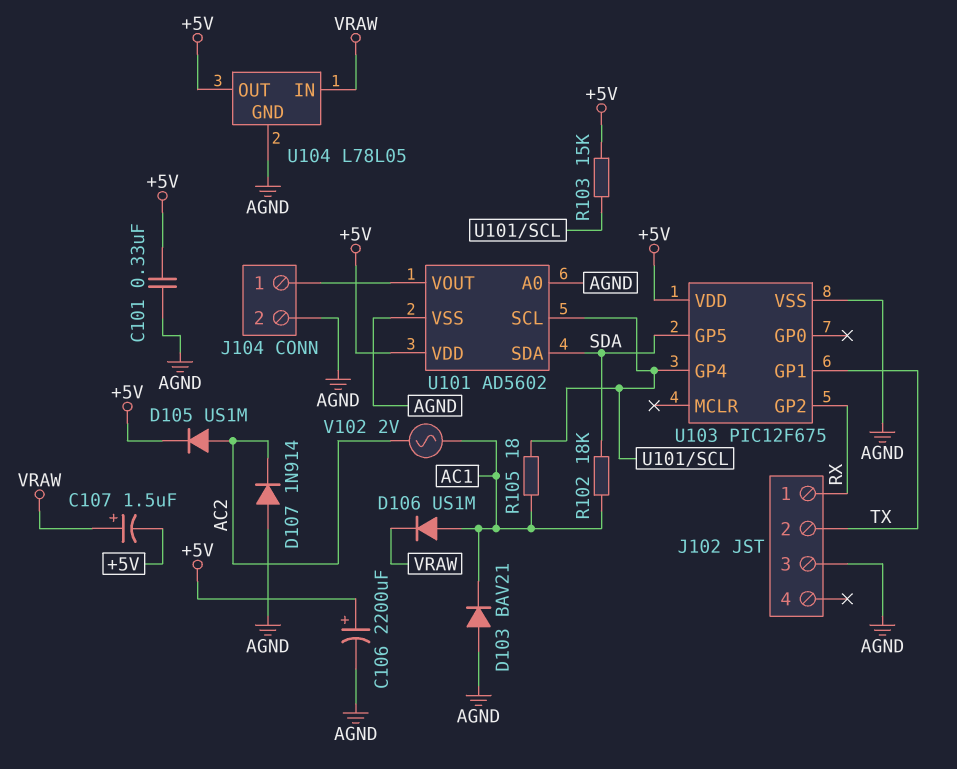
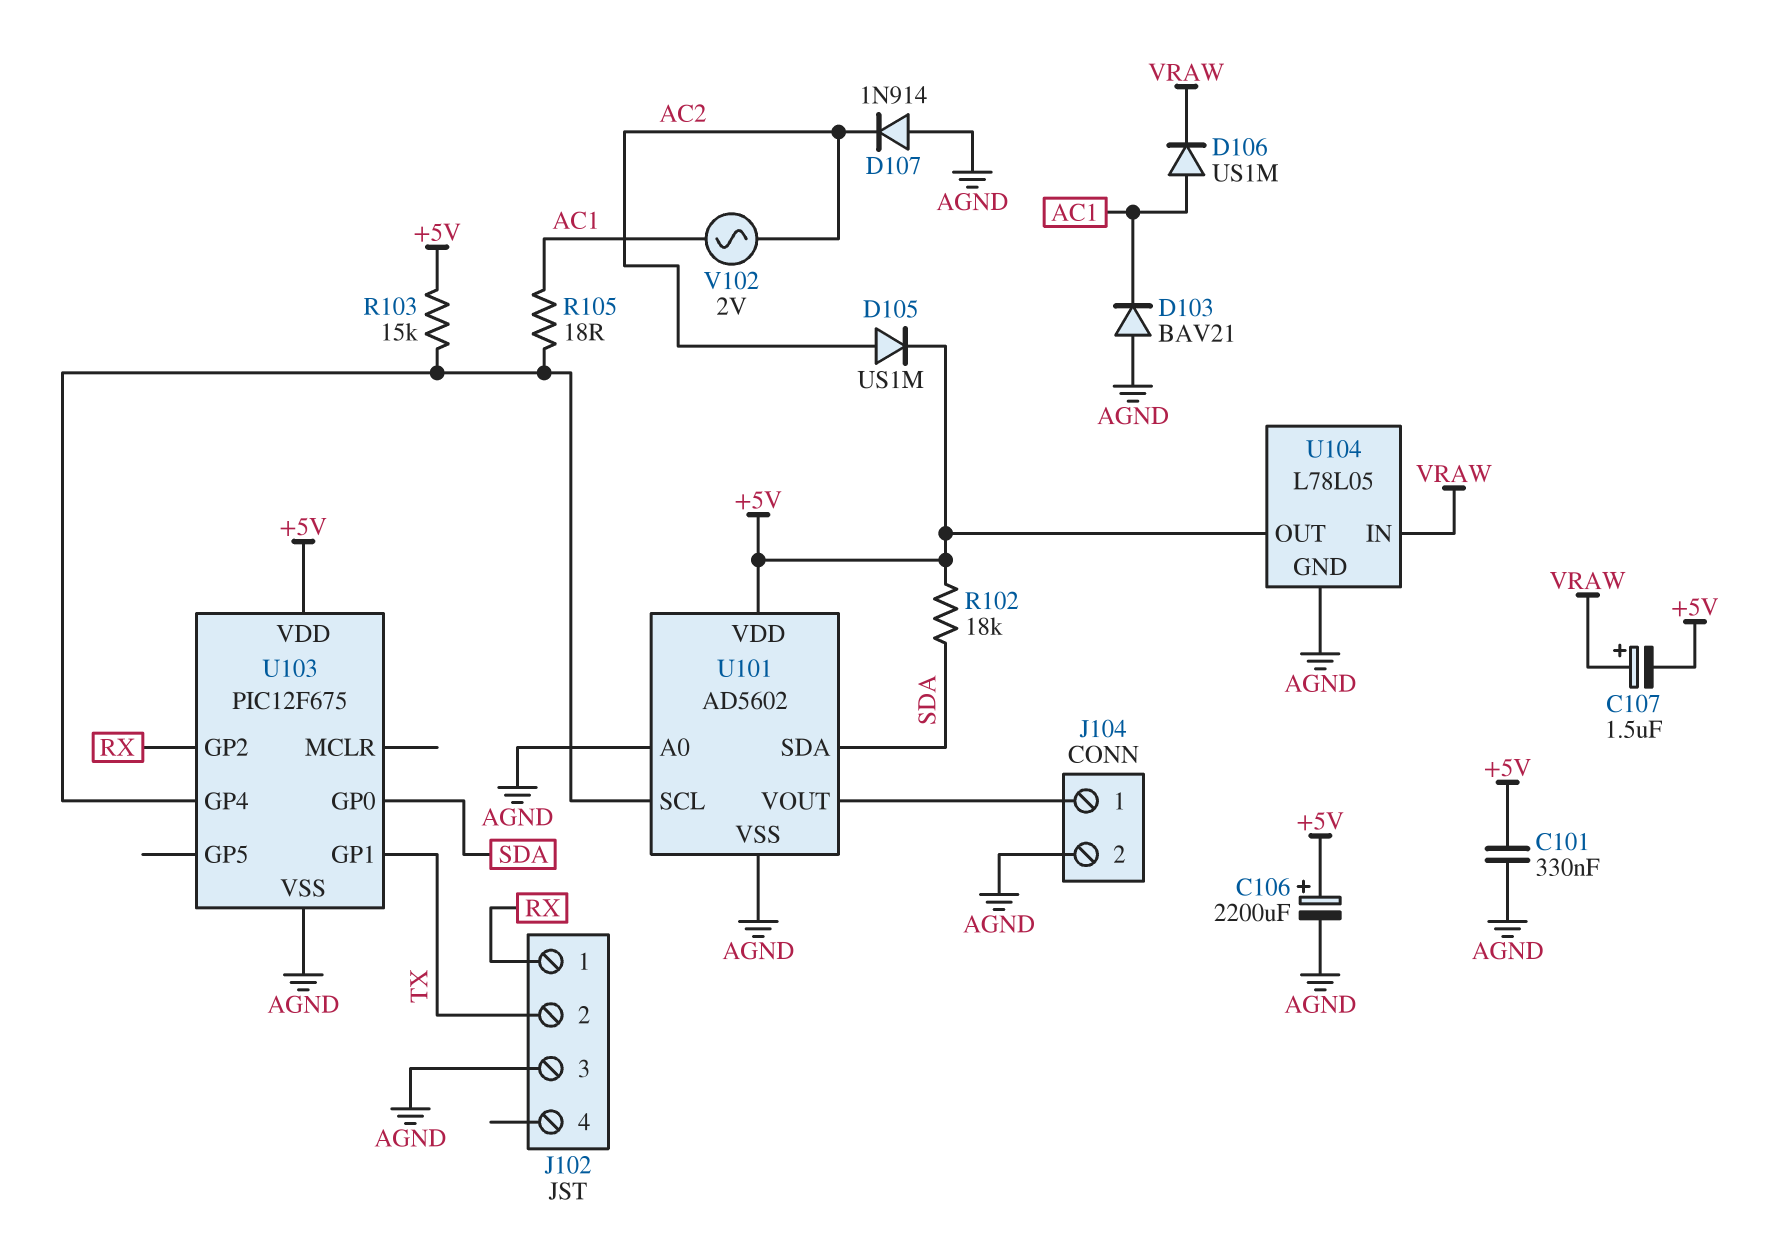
R102: 18k (AC1, SDA) -> 18k (+5V, SDA)
U103 pin GP0: none -> SDA
U103 pin GP5: SDA -> none

